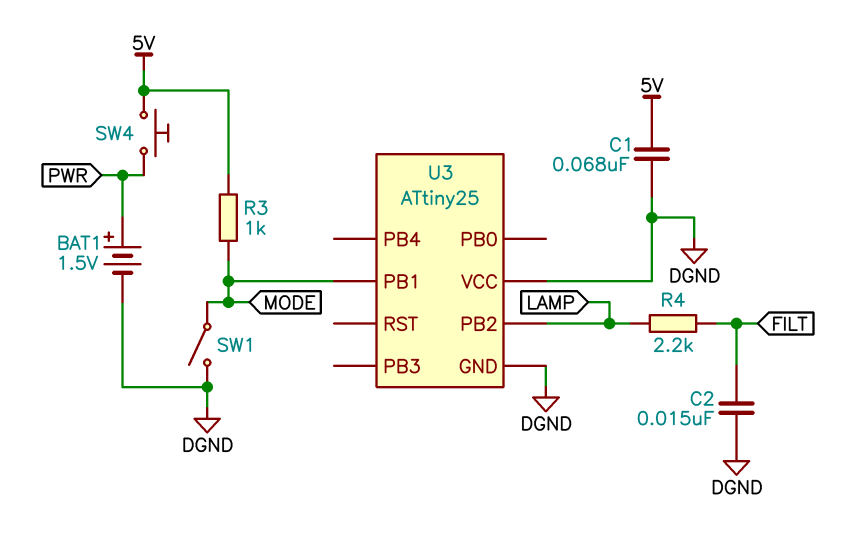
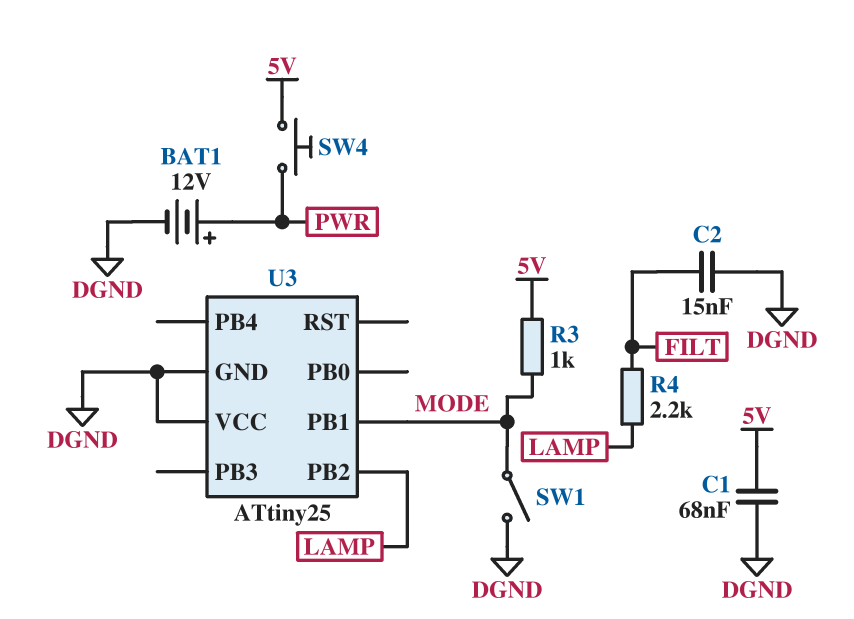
BAT1: 1.5V (plus PWR, minus DGND) -> 12V (plus PWR, minus DGND)

